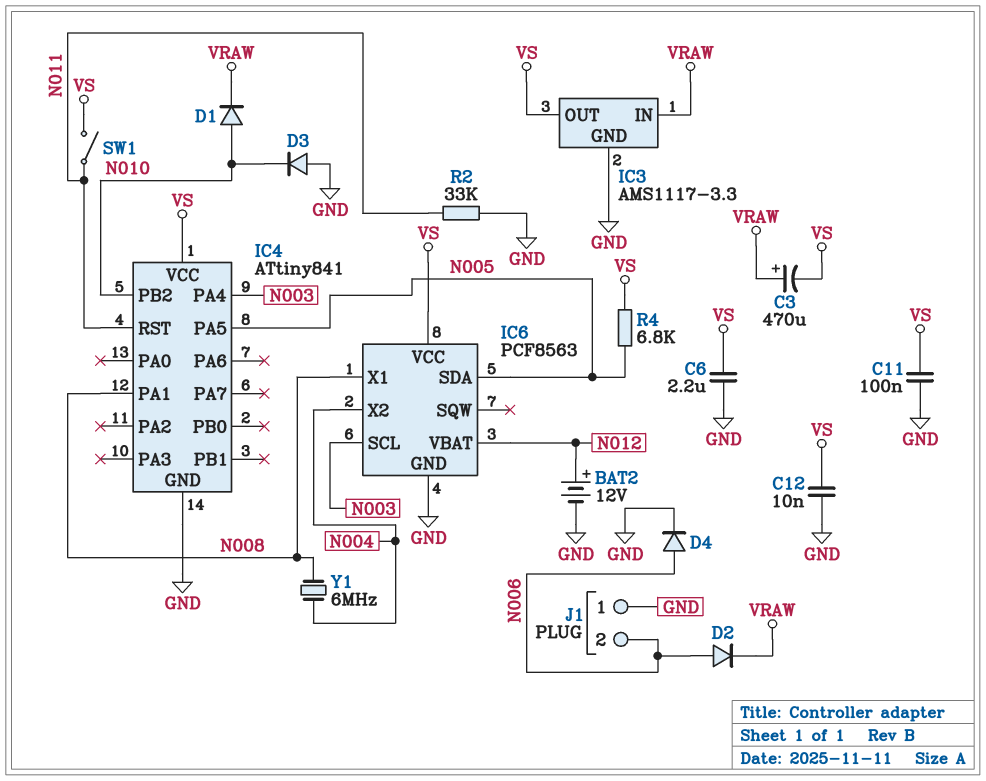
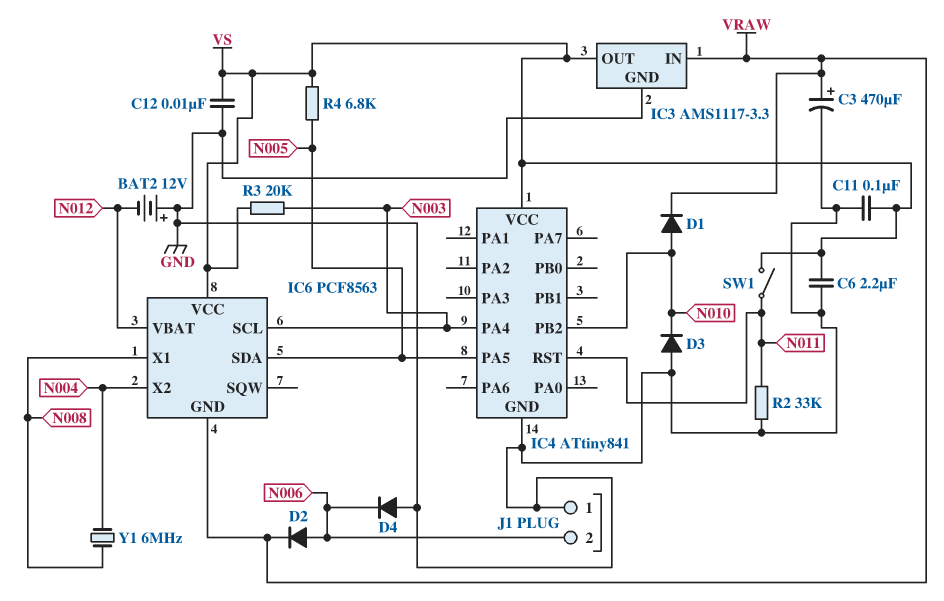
BAT2: 12V (plus N012, minus GND) -> 12V (plus GND, minus N012)
C3: 470uF (plus VRAW, minus VS) -> 470uF (plus VRAW, minus GND)
D4: diode (A N006, K GND) -> diode (A GND, K N006)
IC4 pin PA1: N008 -> none
IC6 pin GND: GND -> VRAW
R3: none -> 20k (N003, VS)

